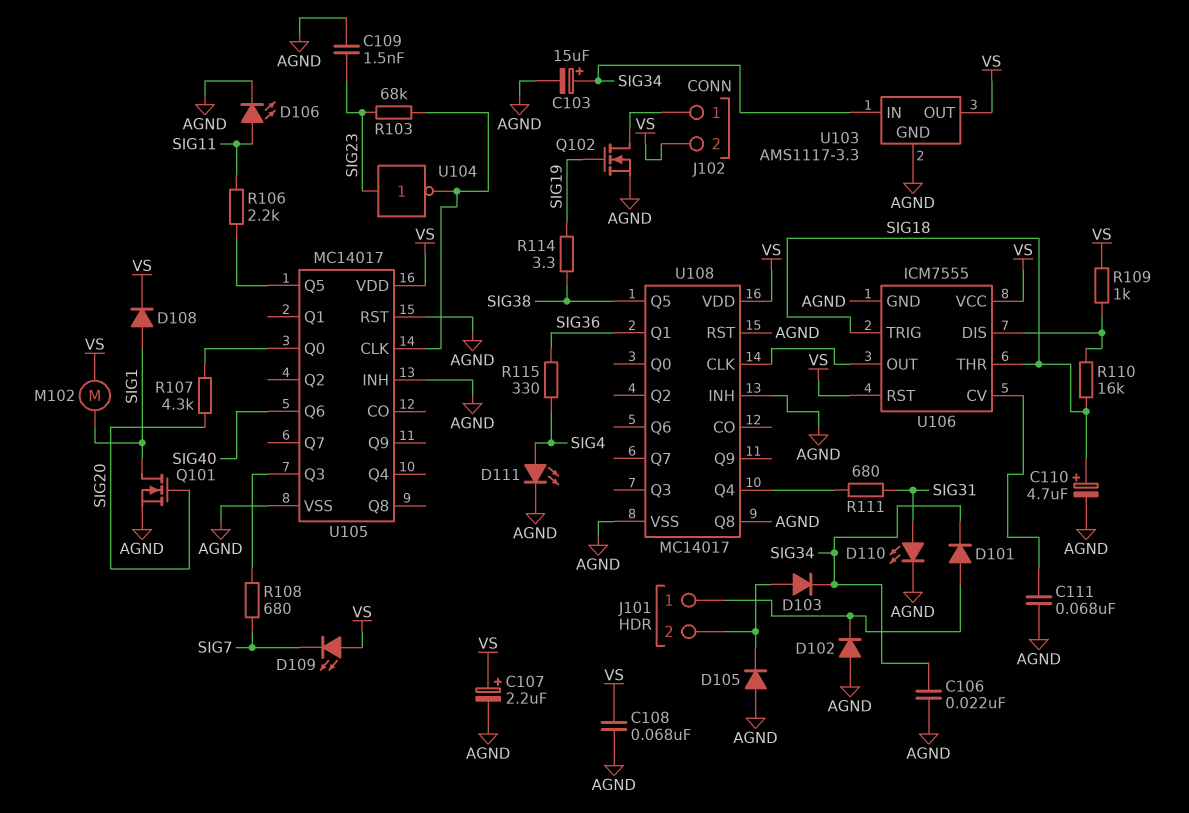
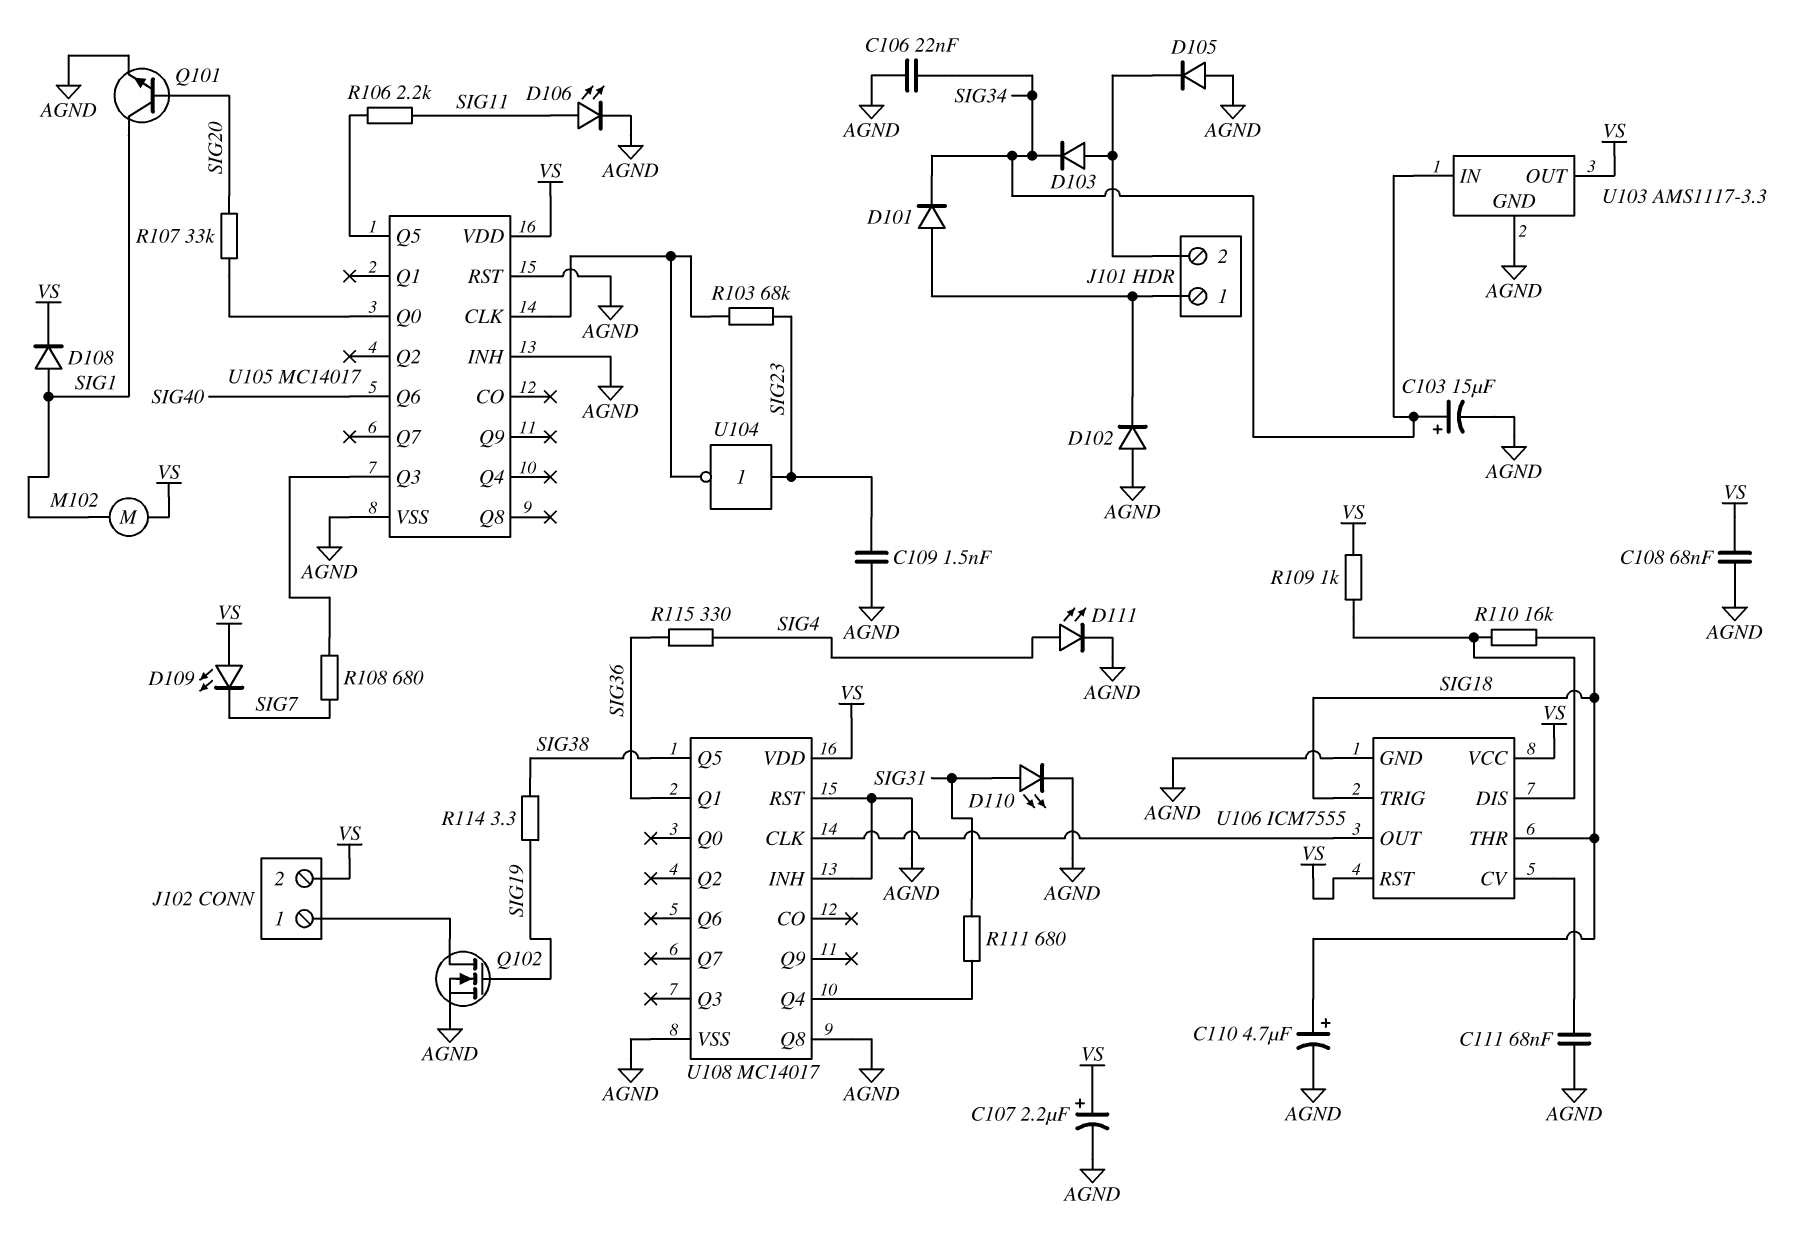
Q101: NMOS (G SIG20, D SIG1, S AGND) -> NPN (B SIG20, C SIG1, E AGND)
R107: 4.3k (SIG20, U105/Q0) -> 33k (SIG20, U105/Q0)

